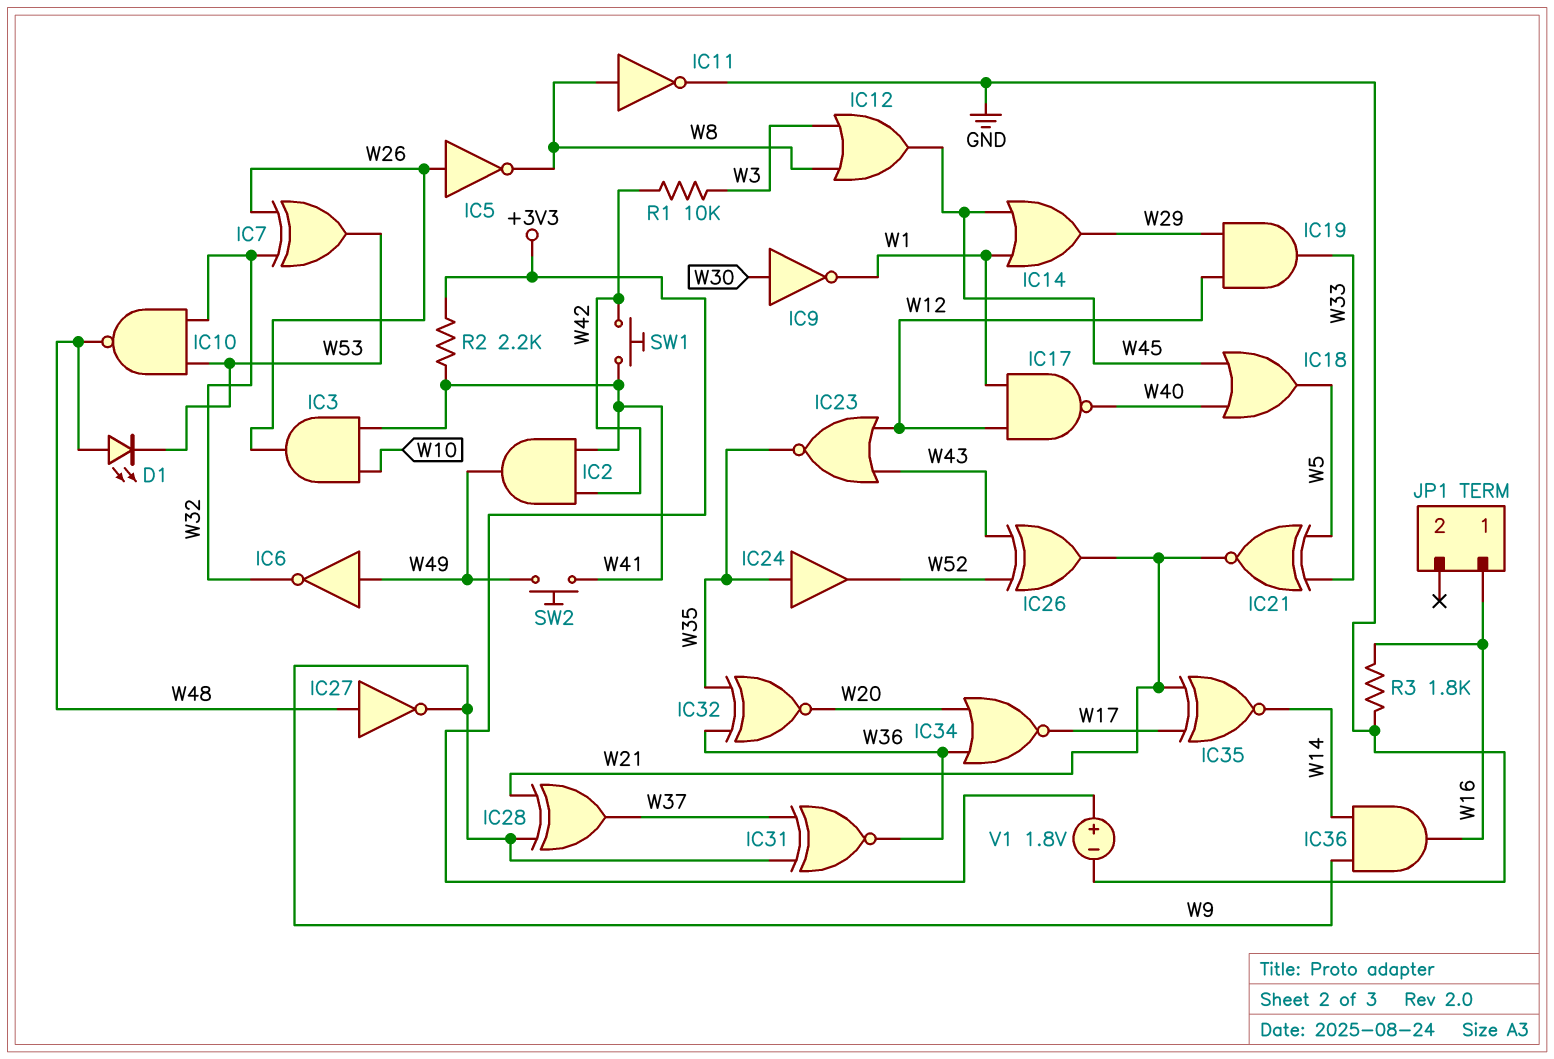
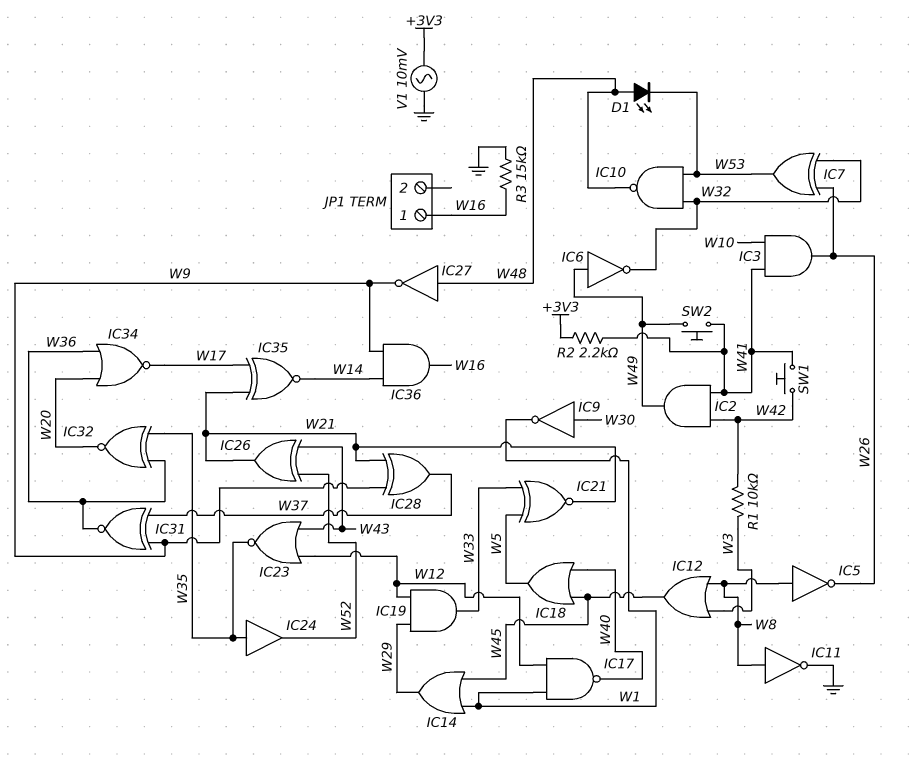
IC5: NOT (in W26, out W8) -> NOT (in W8, out W26)
R3: 1.8k (GND, W16) -> 15k (GND, W16)
V1: 1.8V (plus +3V3, minus GND) -> AC 10mV (+3V3, GND)

